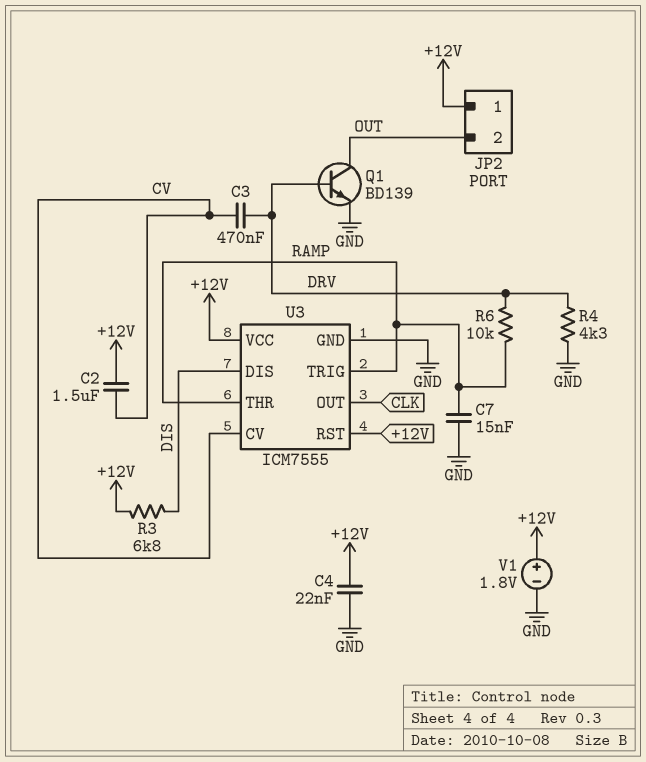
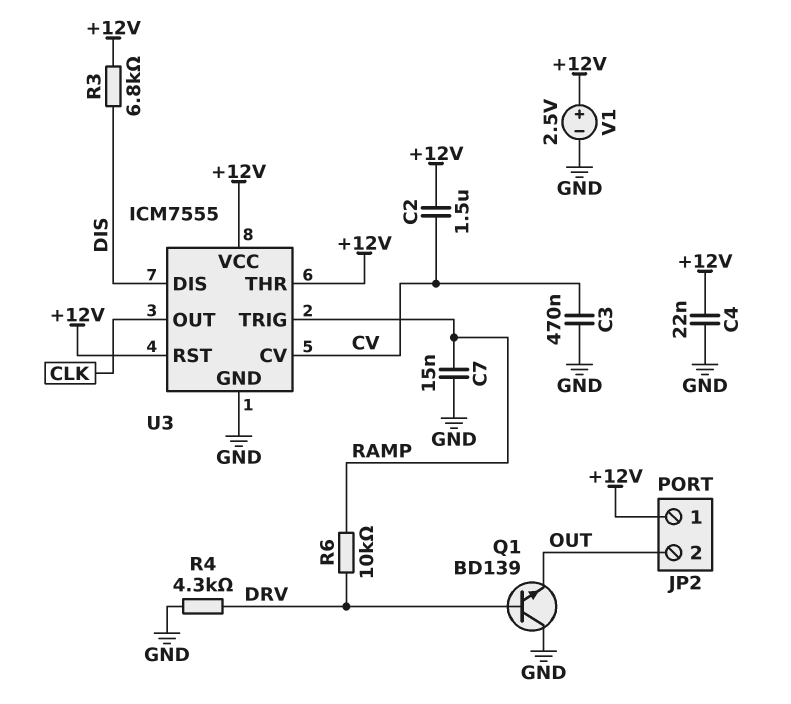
C3: 470nF (CV, DRV) -> 470nF (CV, GND)
Q1: NPN BD139 (B DRV, C OUT, E GND) -> NPN BD139 (B DRV, C GND, E OUT)
U3 pin THR: RAMP -> +12V
V1: 1.8V (plus +12V, minus GND) -> 2.5V (plus +12V, minus GND)

